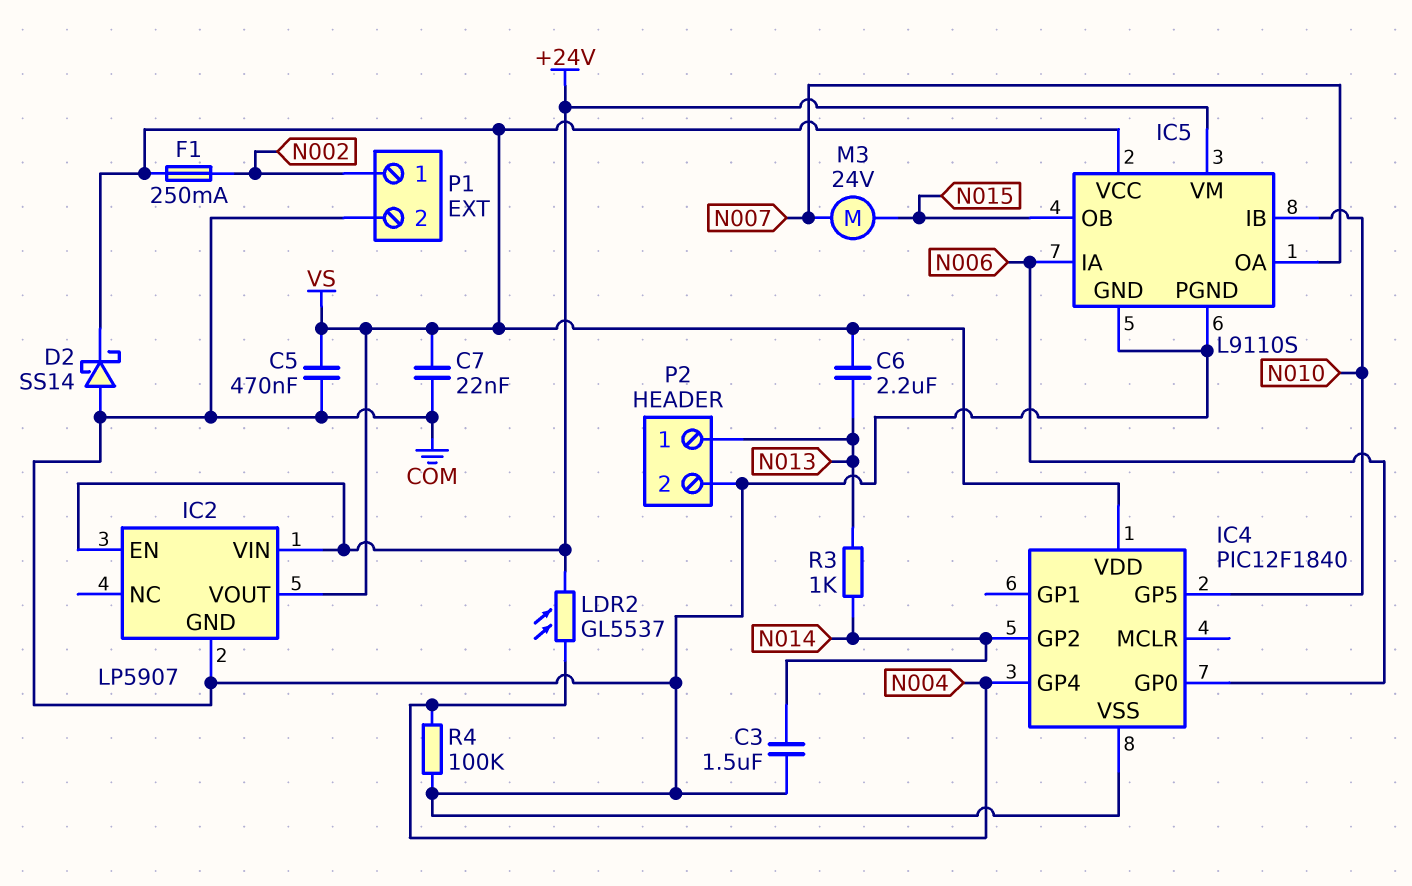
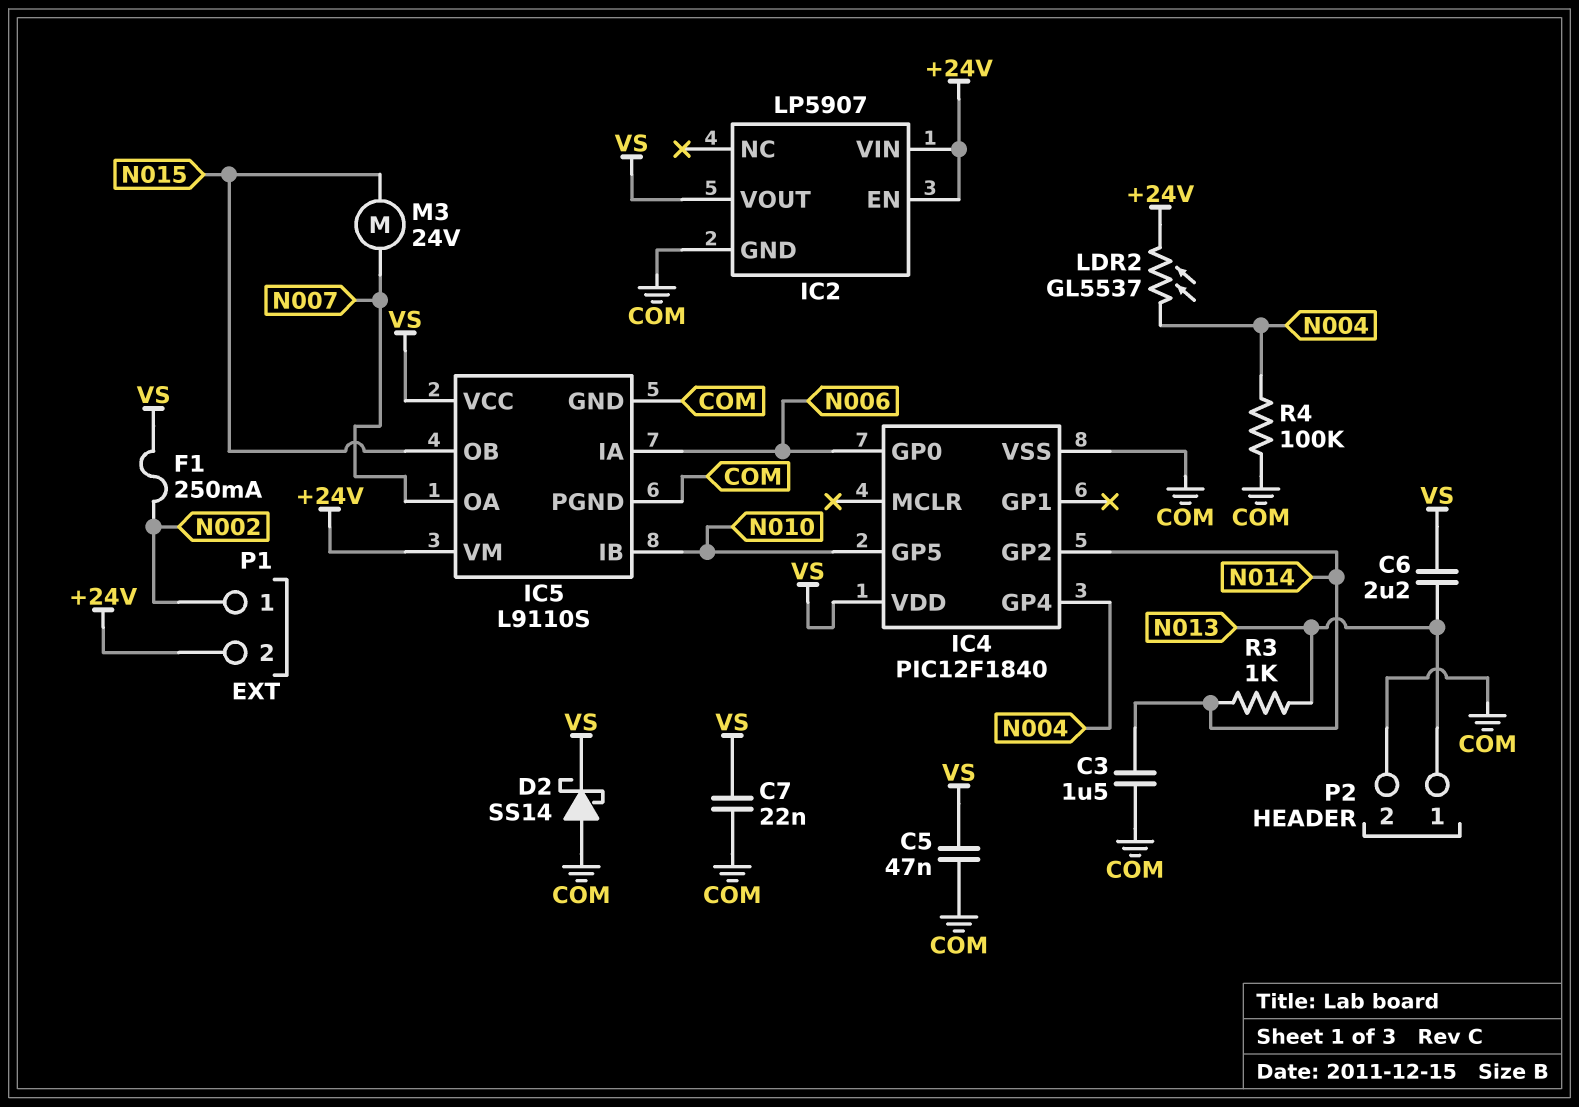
C5: 470nF (COM, VS) -> 47nF (COM, VS)
P1 pin 2: COM -> +24V

